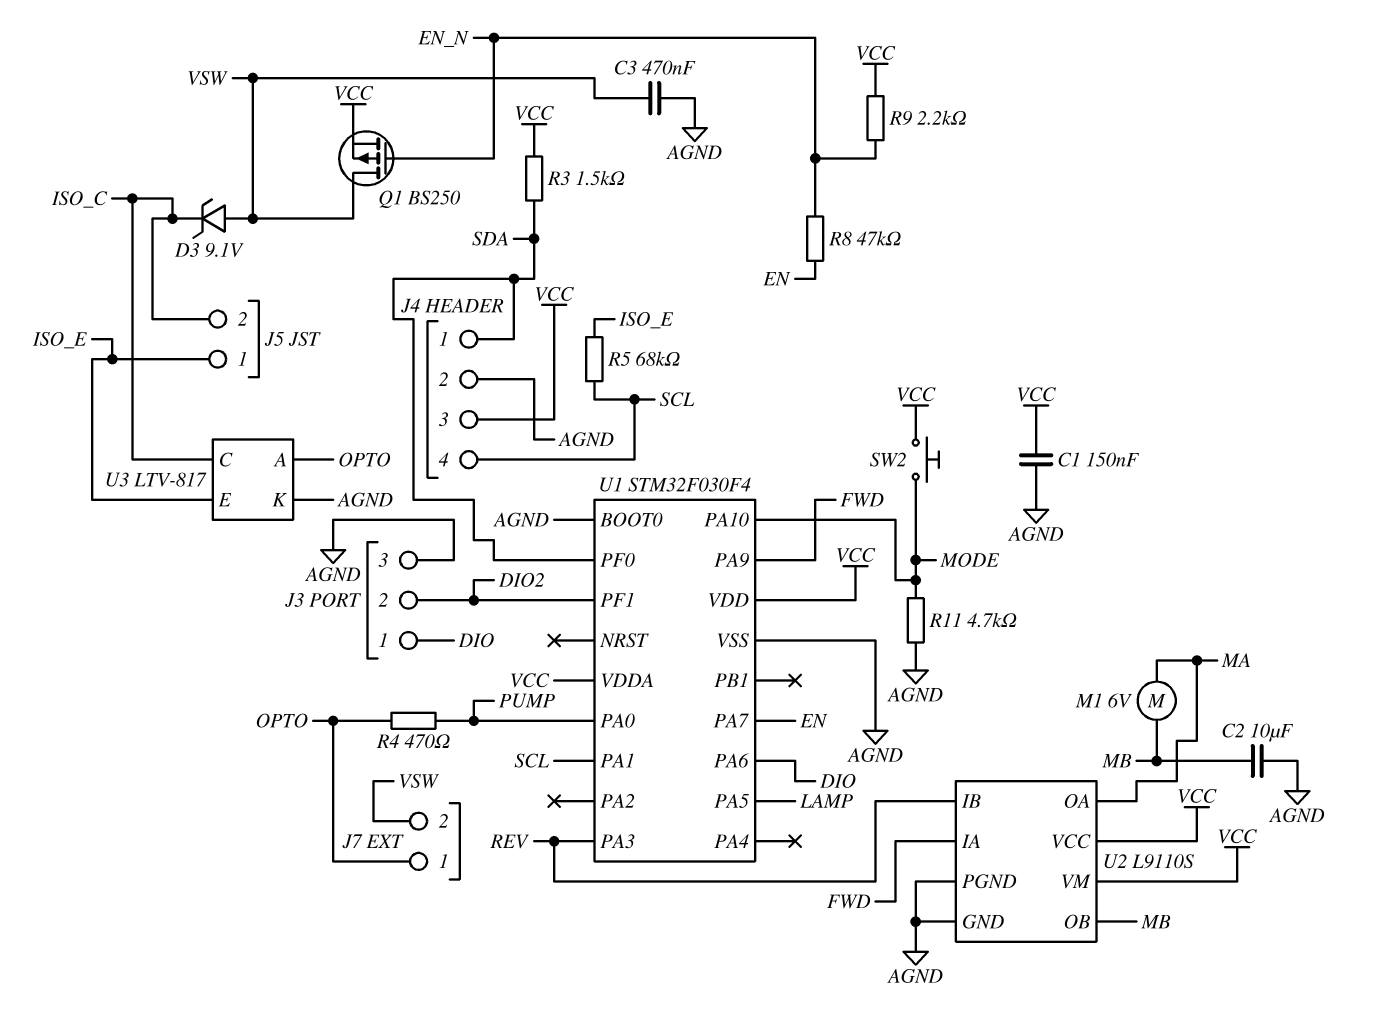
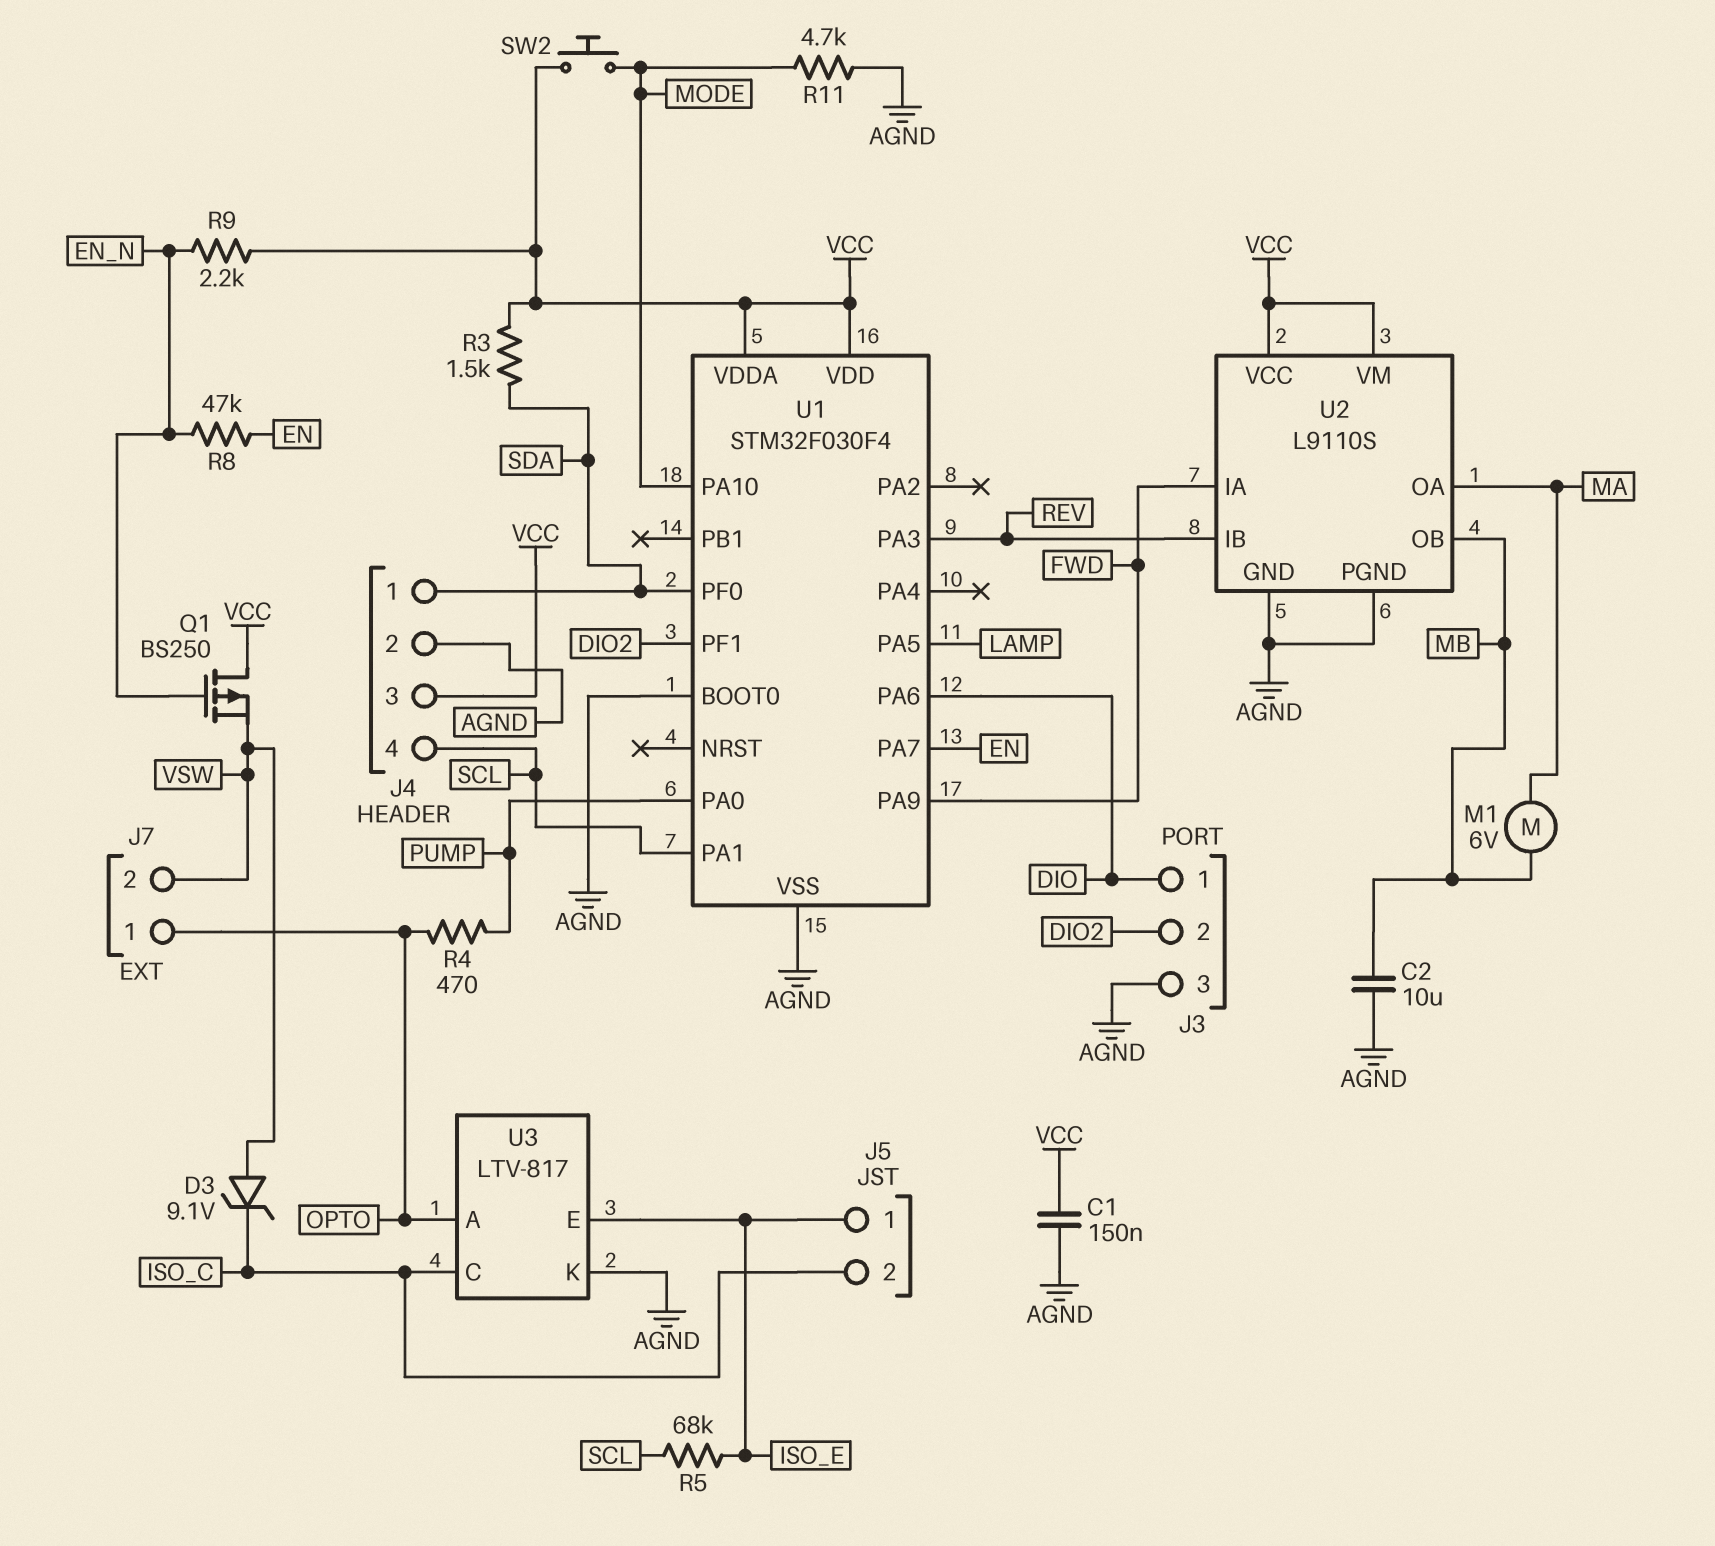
C3: 470nF (AGND, VSW) -> none
Q1: PMOS BS250 (G EN_N, D VSW, S VCC) -> PMOS BS250 (G EN_N, D VCC, S VSW)

